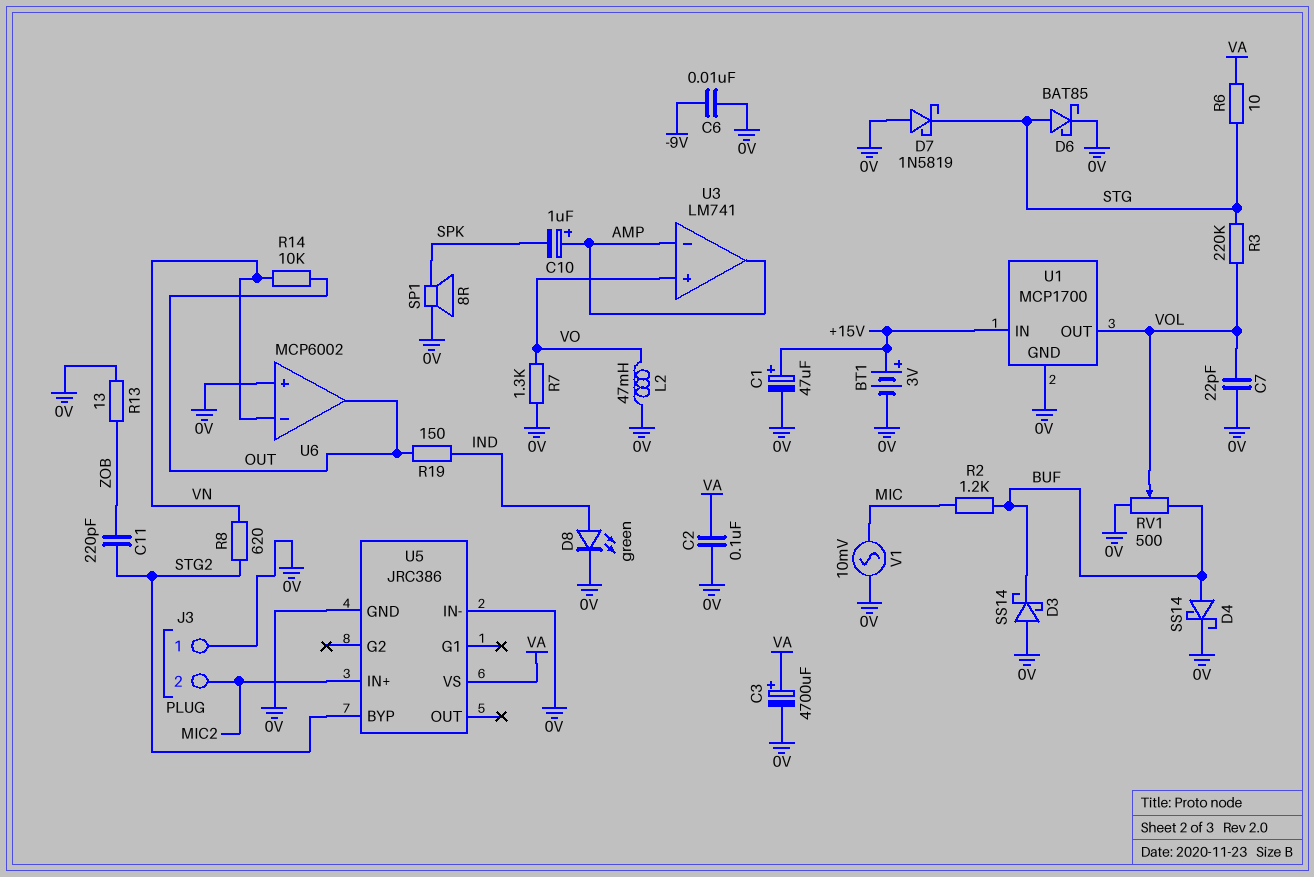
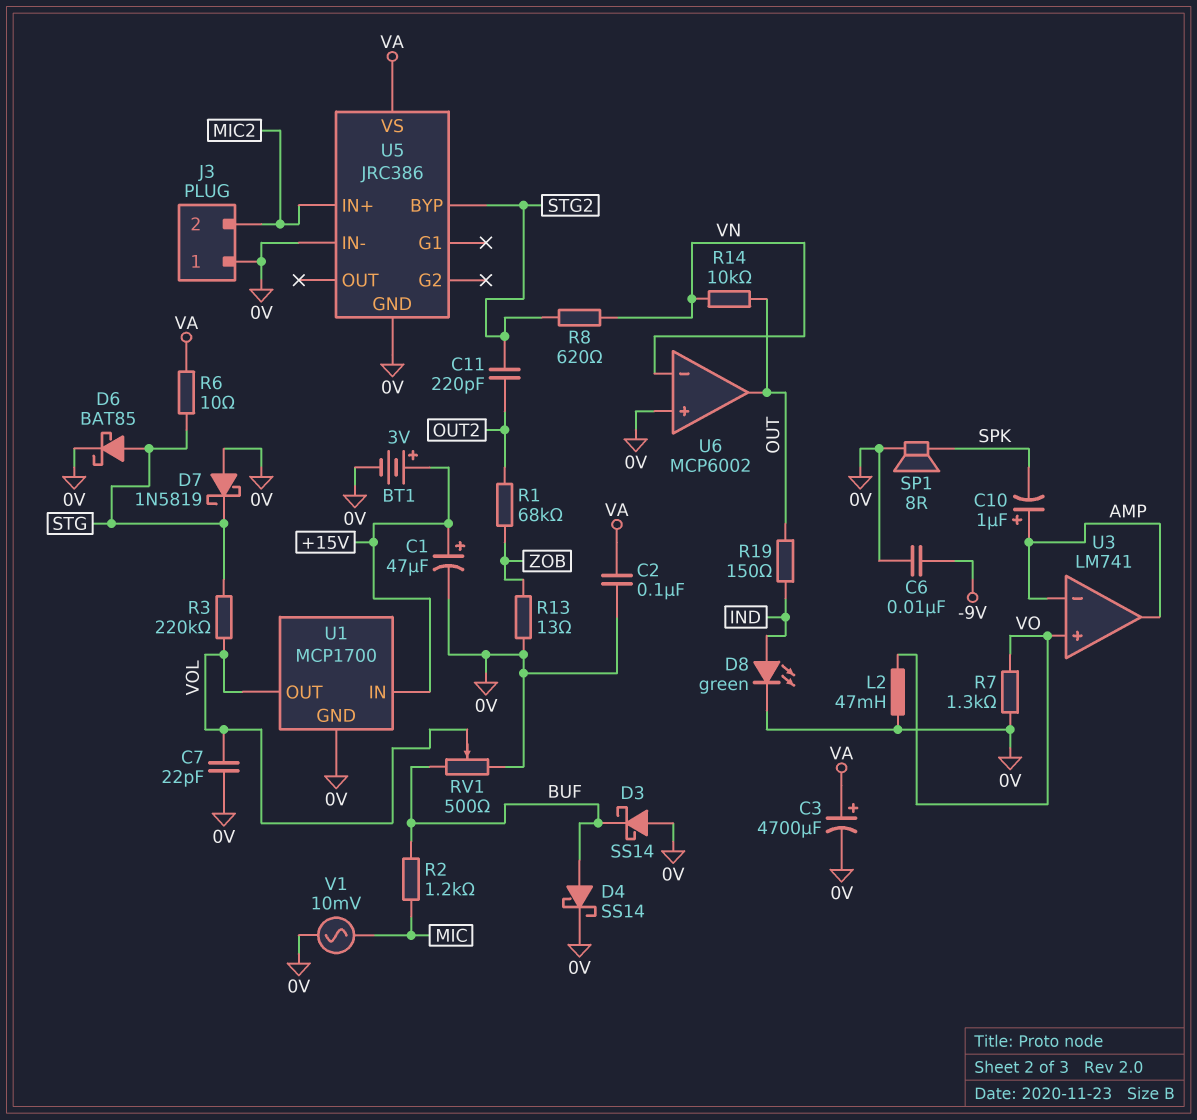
C11: 220pF (STG2, ZOB) -> 220pF (OUT2, STG2)
R1: none -> 68k (OUT2, ZOB)

